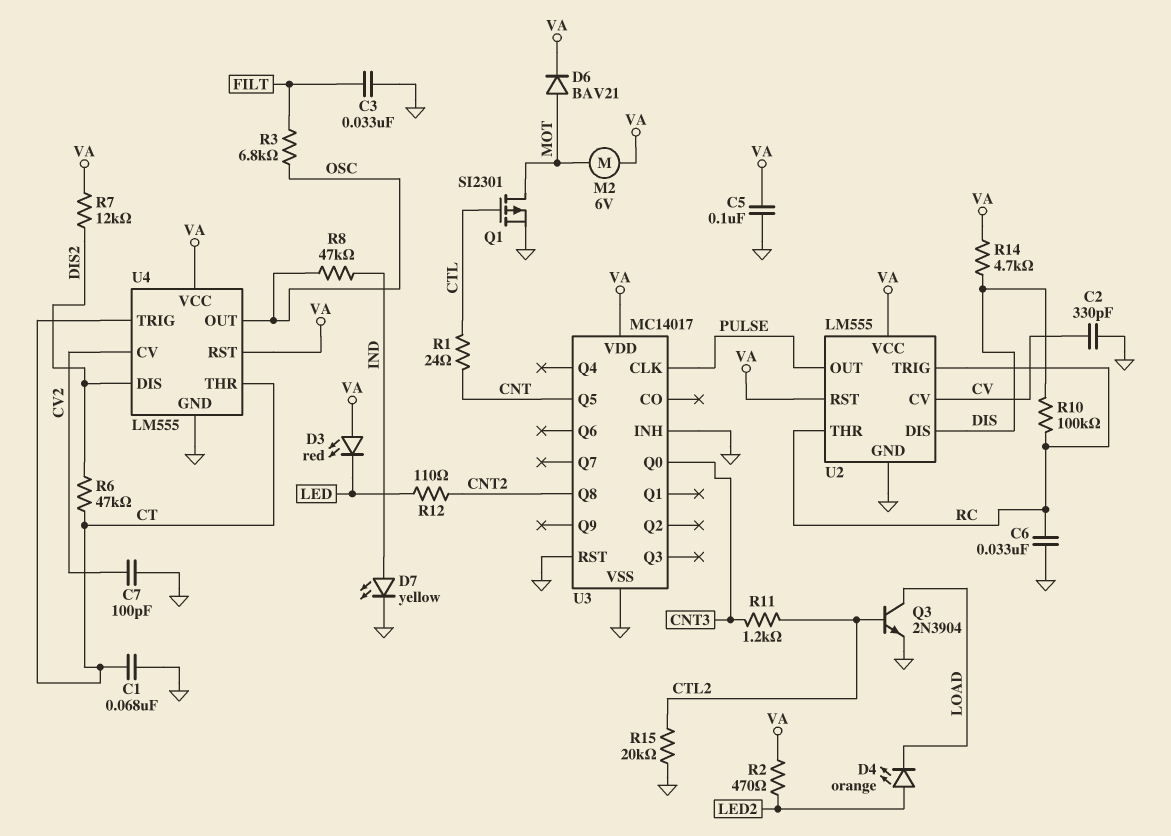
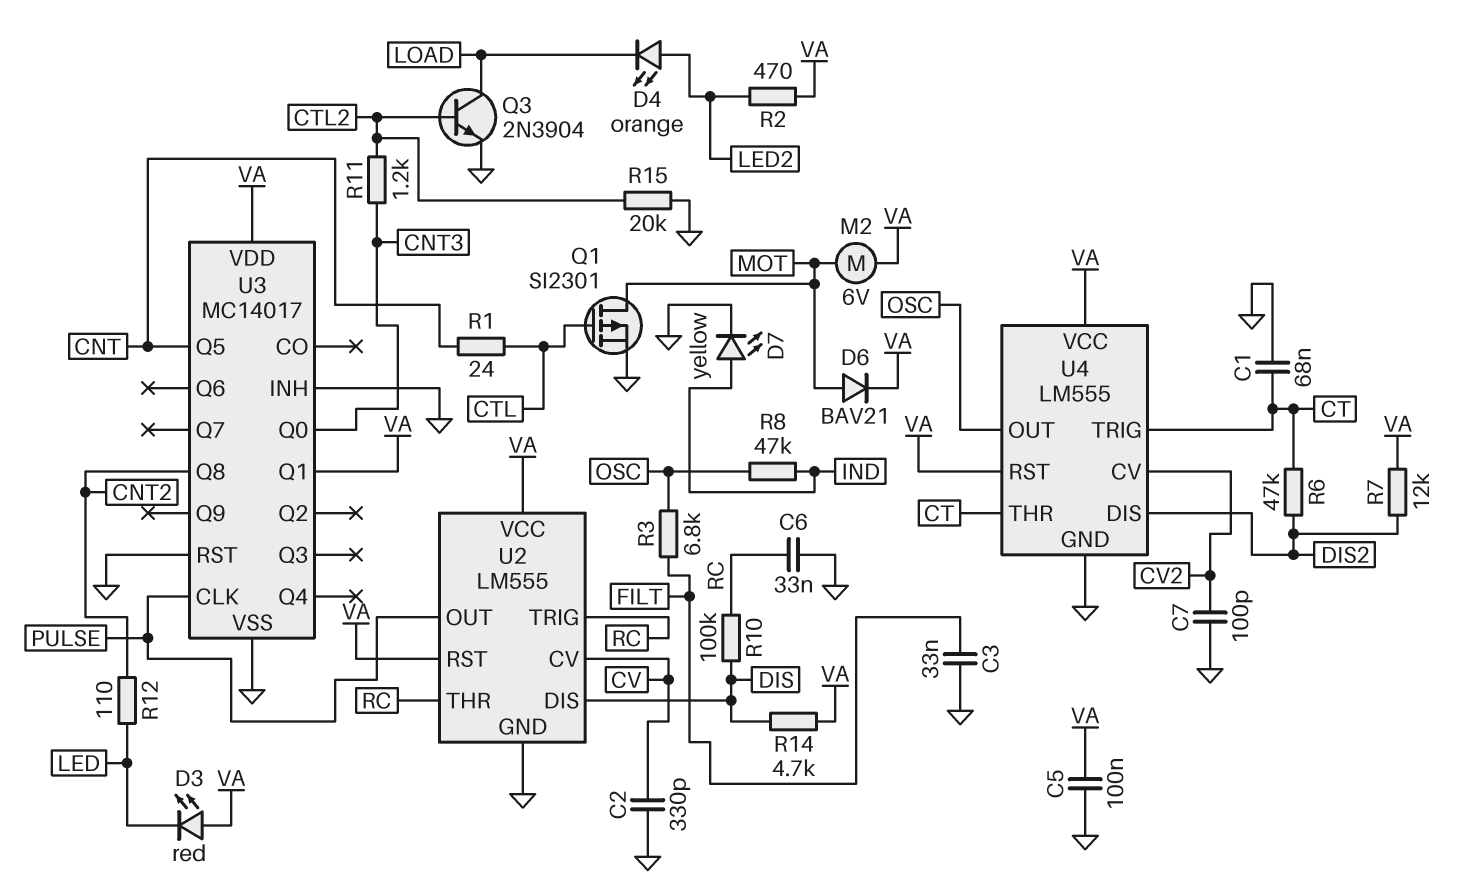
U3 pin Q1: none -> VA

